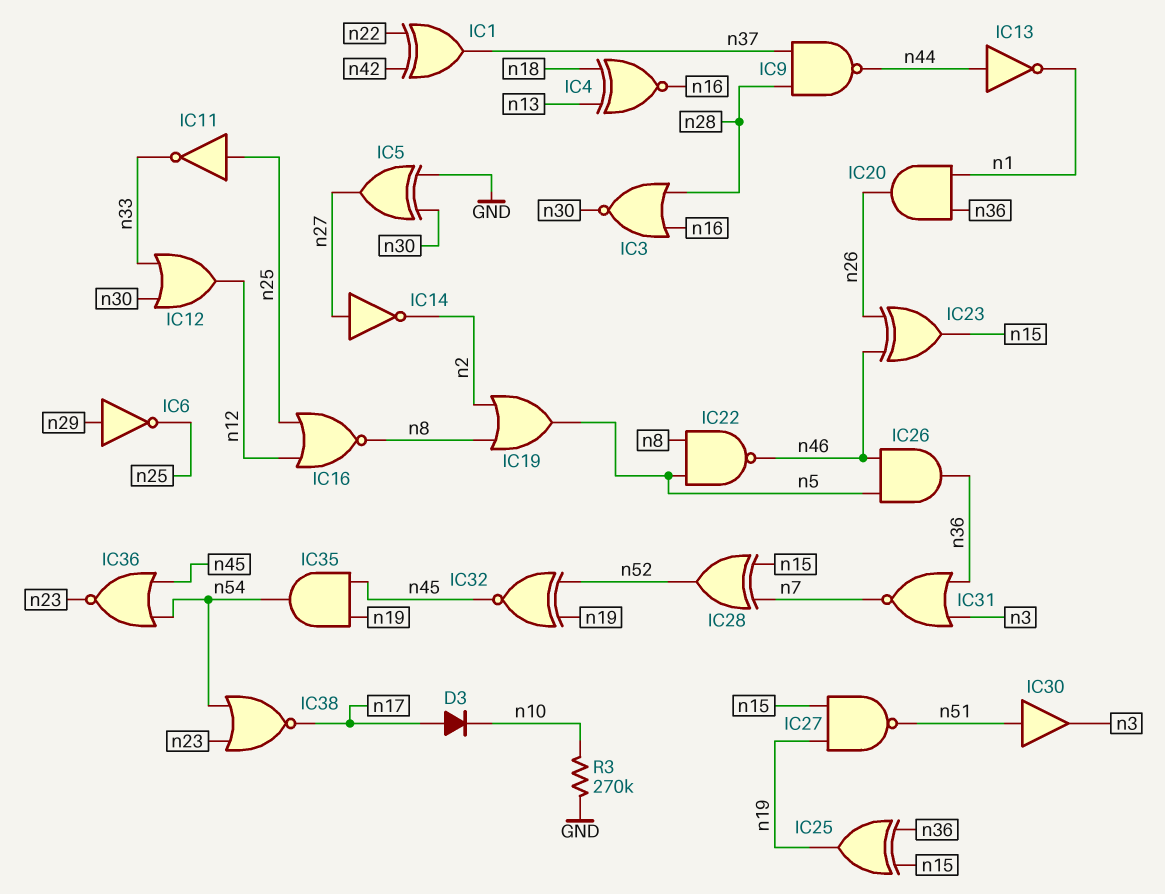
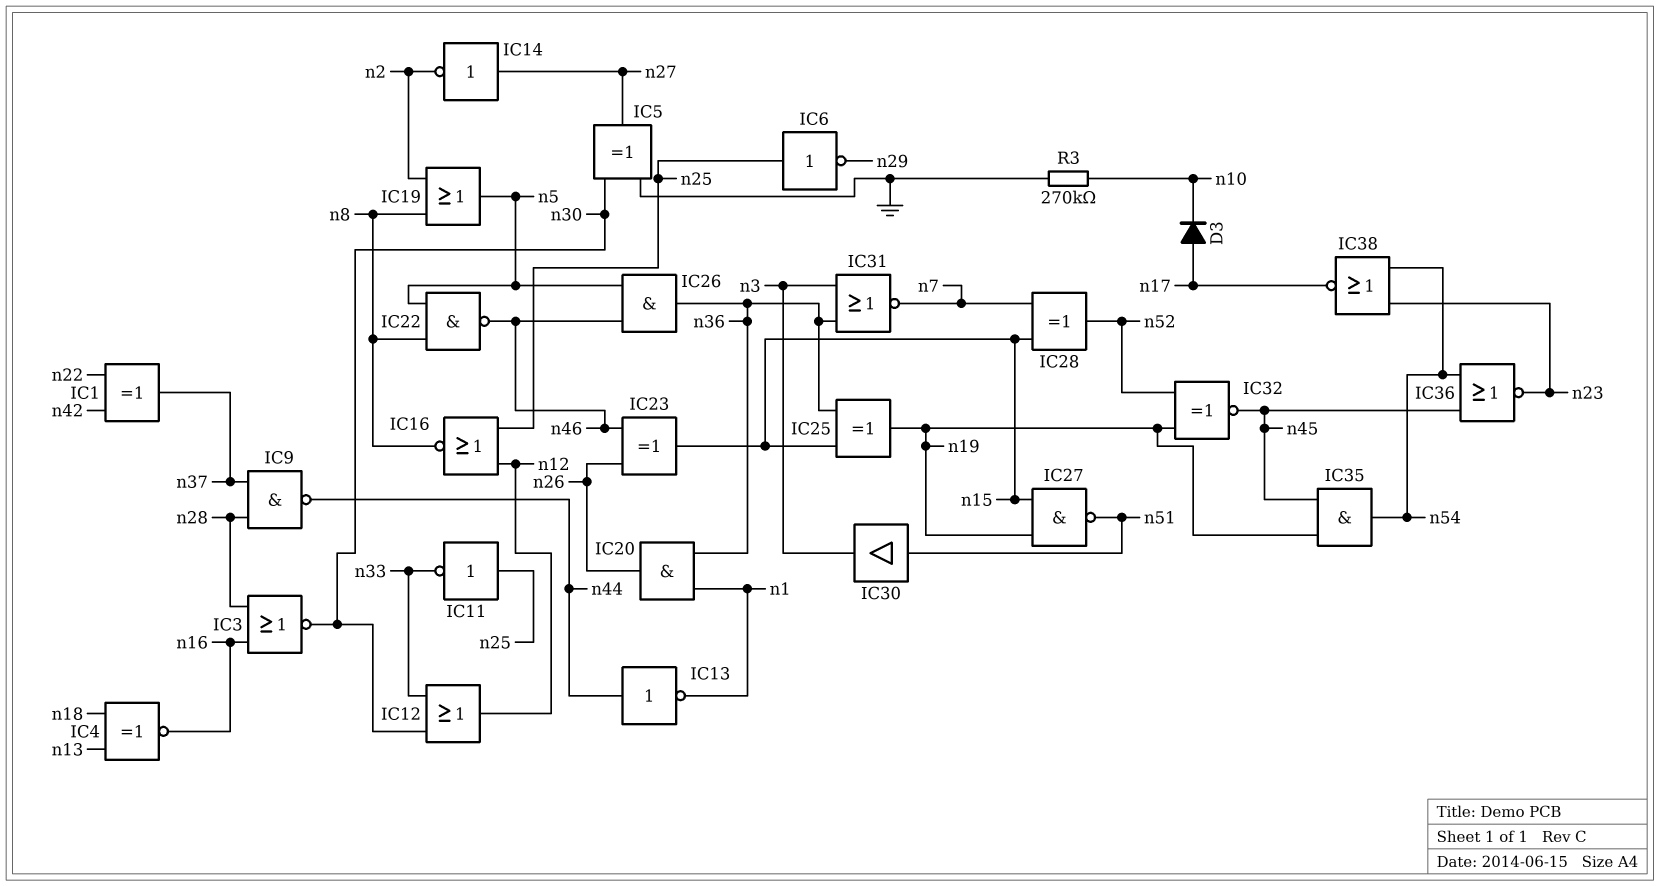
IC6: NOT (in n29, out n25) -> NOT (in n25, out n29)

